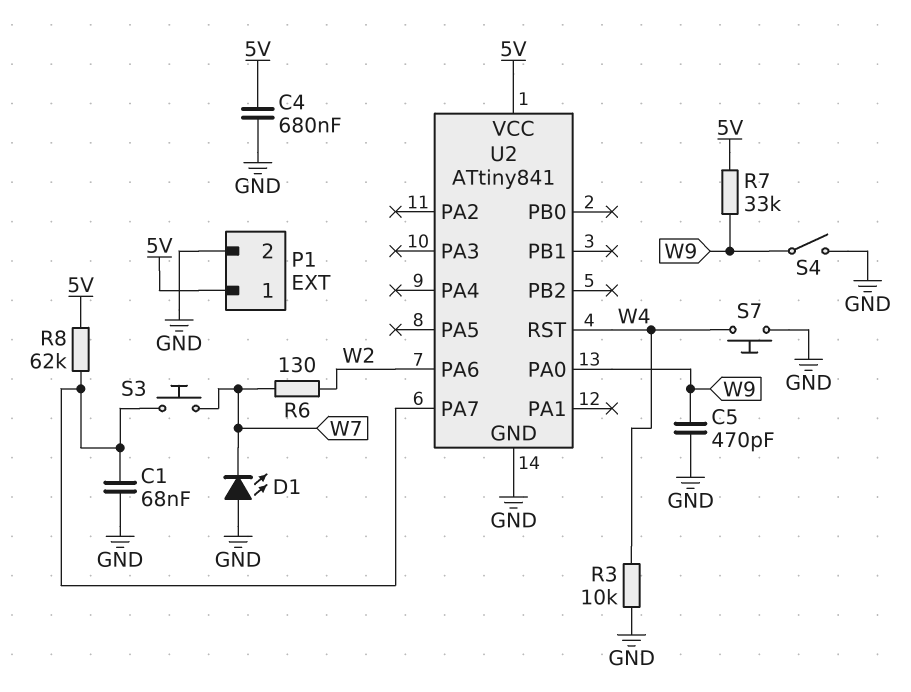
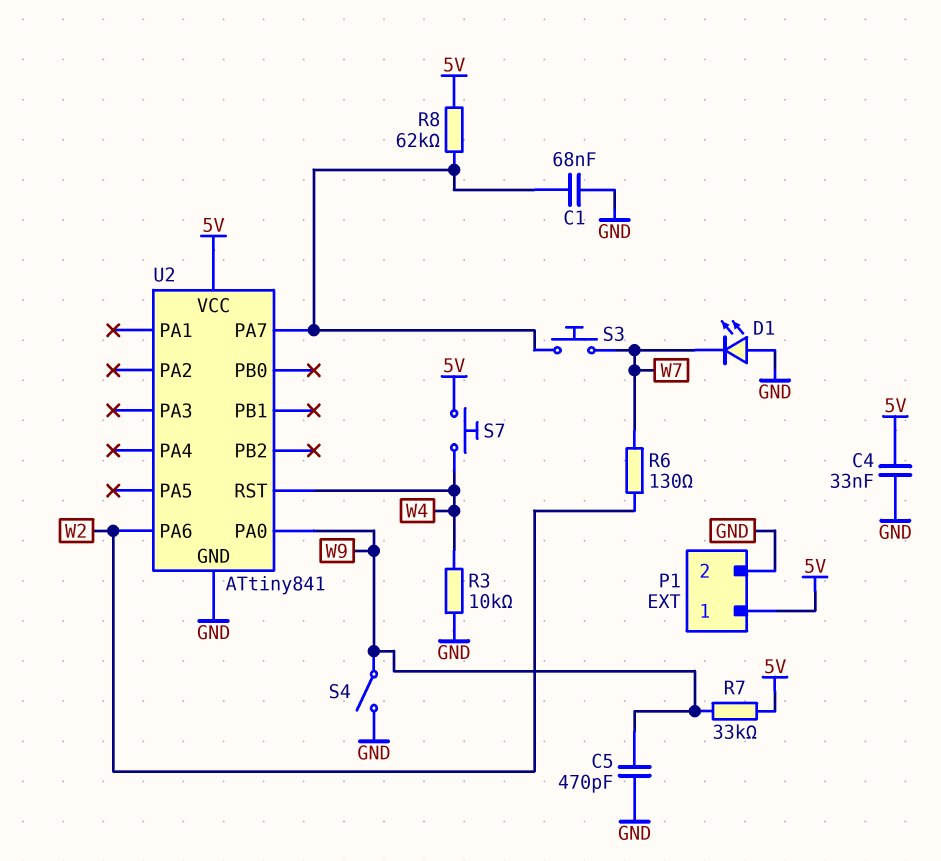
C4: 680nF (5V, GND) -> 33nF (5V, GND)
S7: button (GND, W4) -> button (5V, W4)

